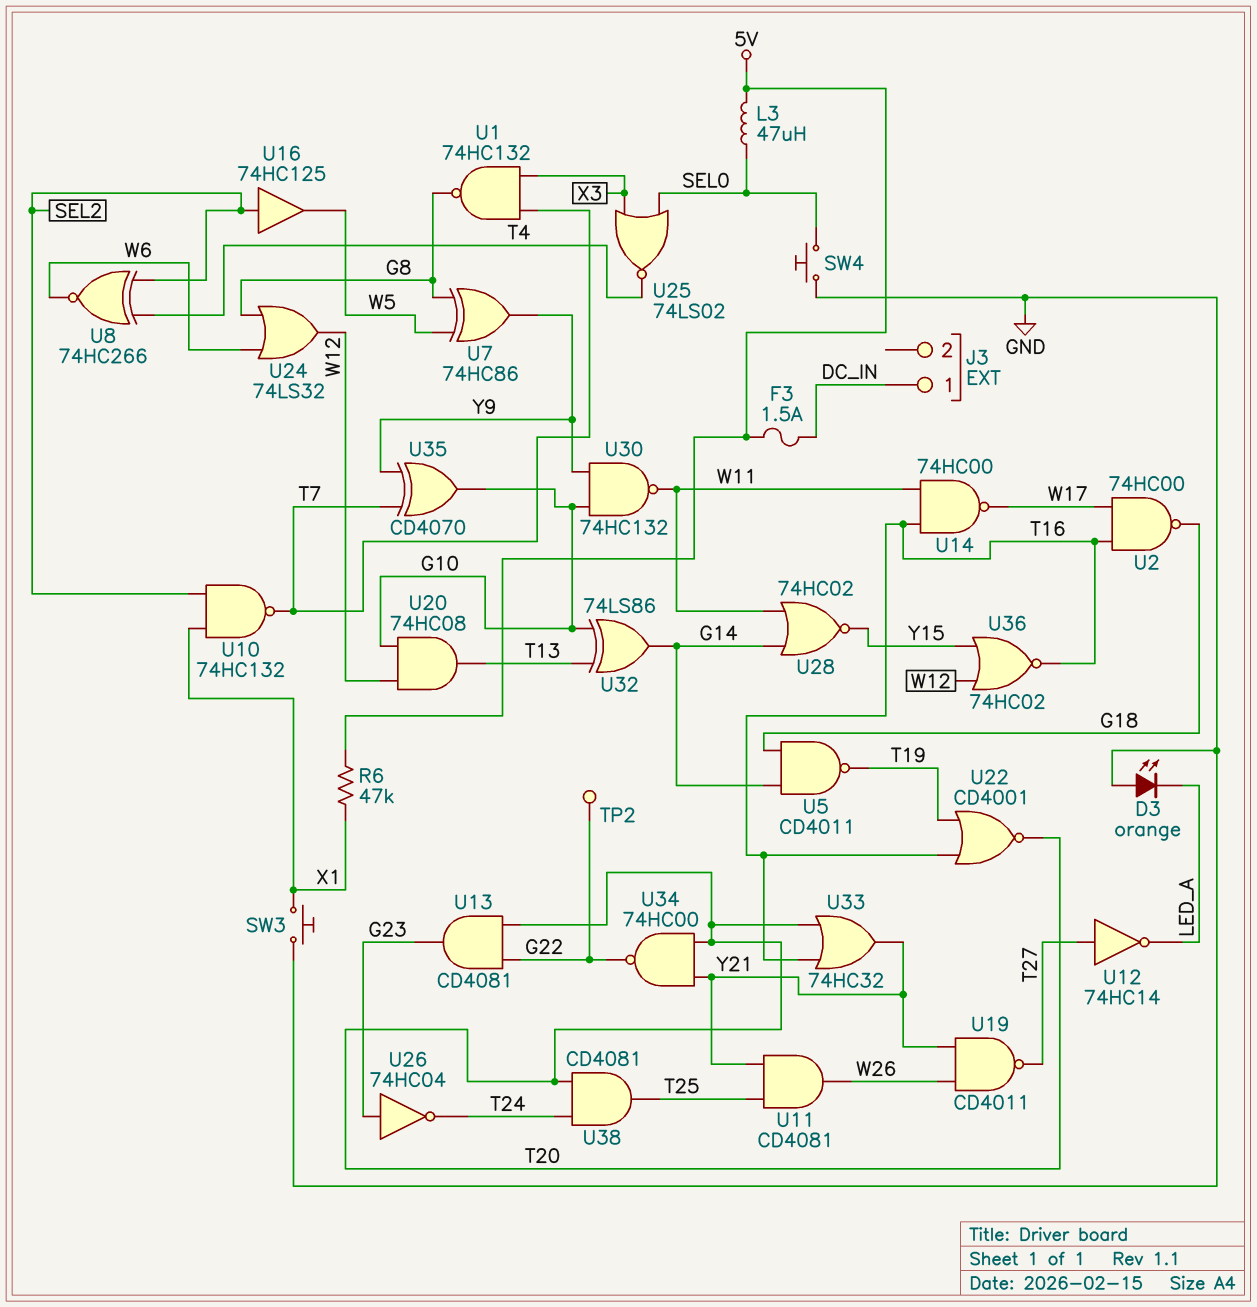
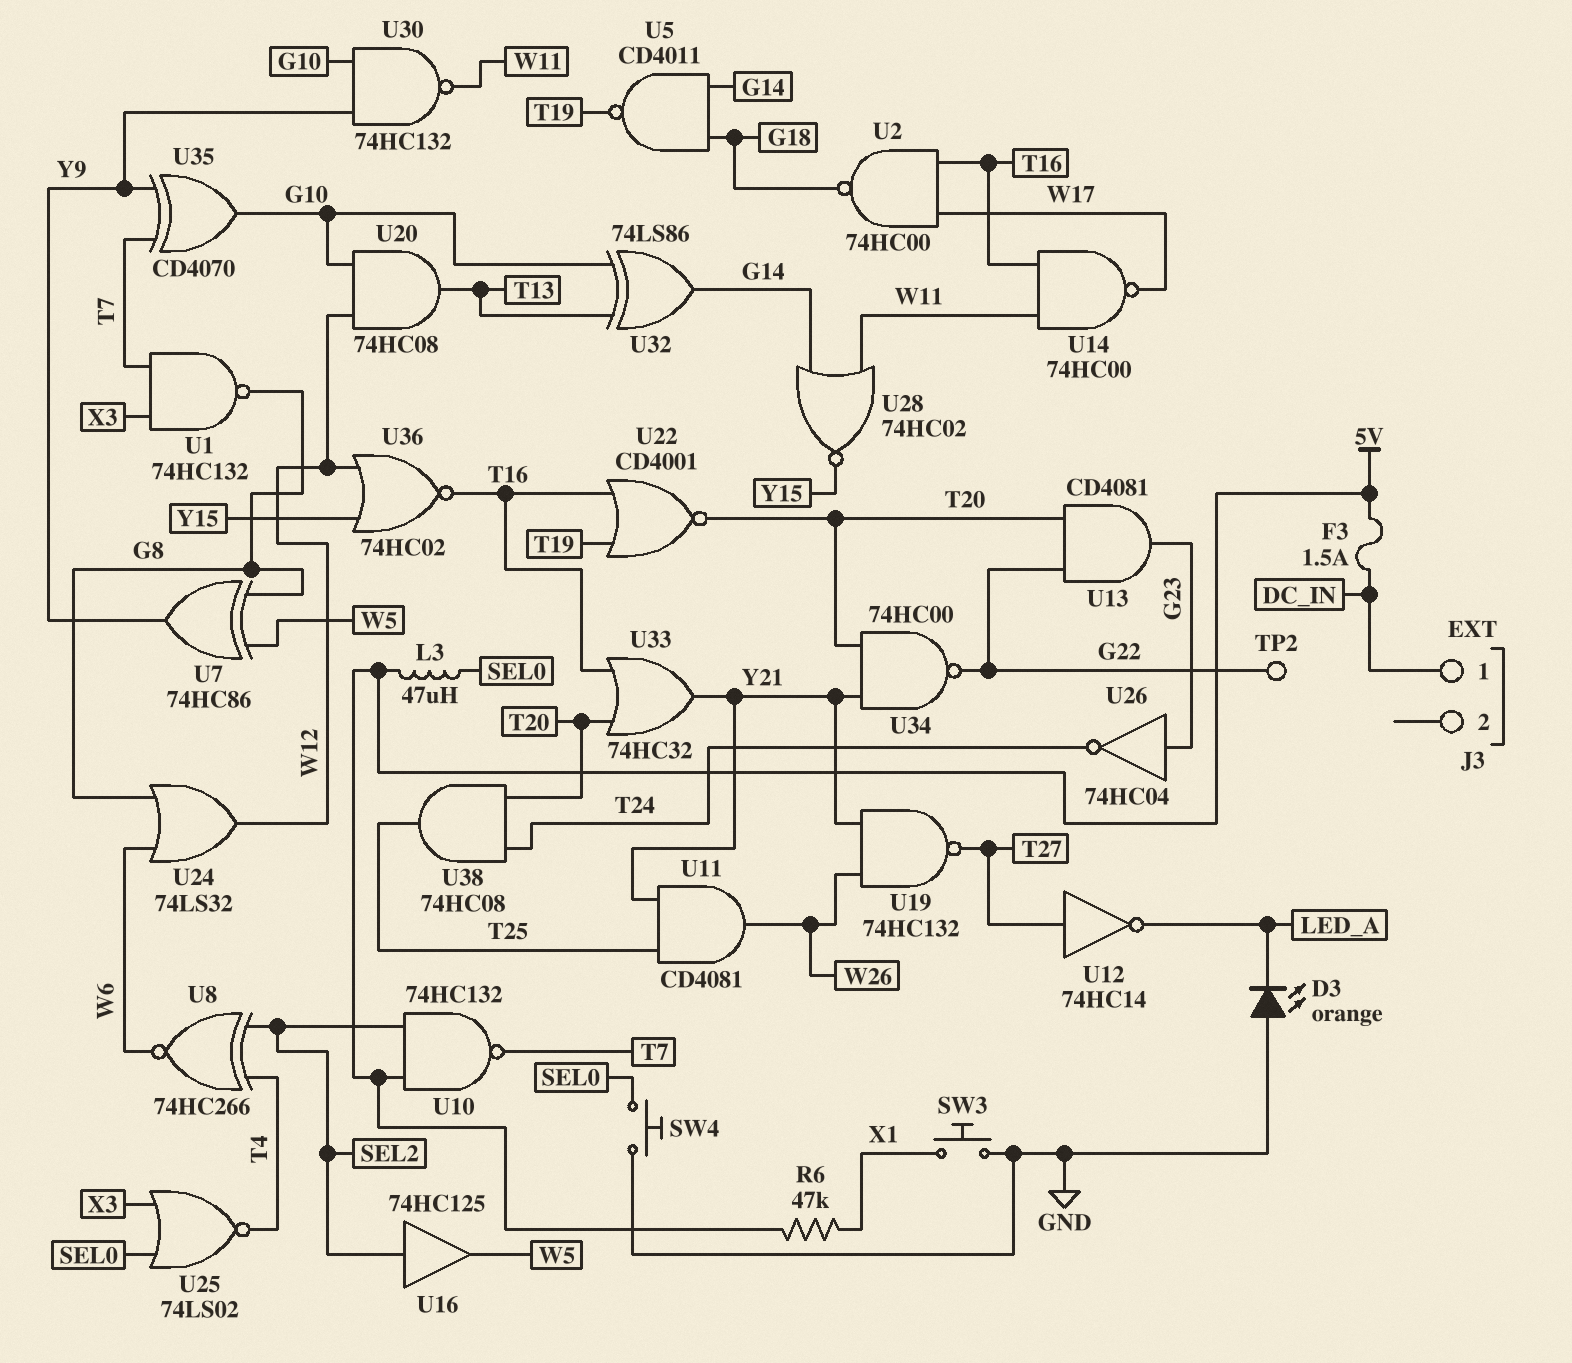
U10: NAND 74HC132 (in SEL2, in X1, out T7) -> NAND 74HC132 (in 5V, in SEL2, out T7)
U19: NAND CD4011 (in W26, in Y21, out T27) -> NAND 74HC132 (in W26, in Y21, out T27)
U38: AND CD4081 (in T20, in T24, out T25) -> AND 74HC08 (in T20, in T24, out T25)

